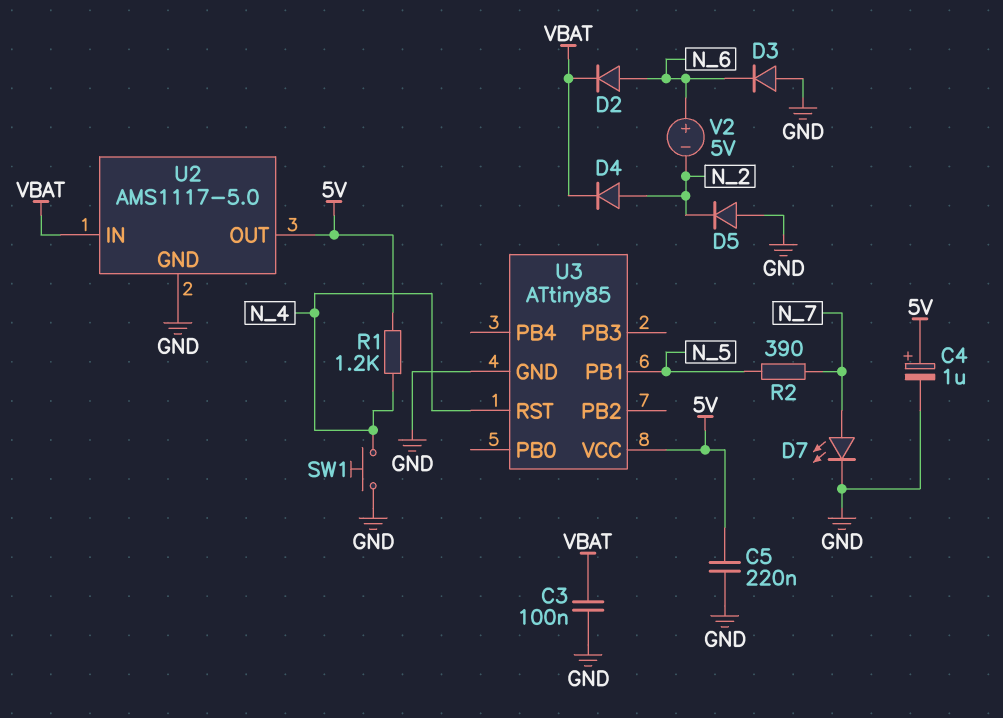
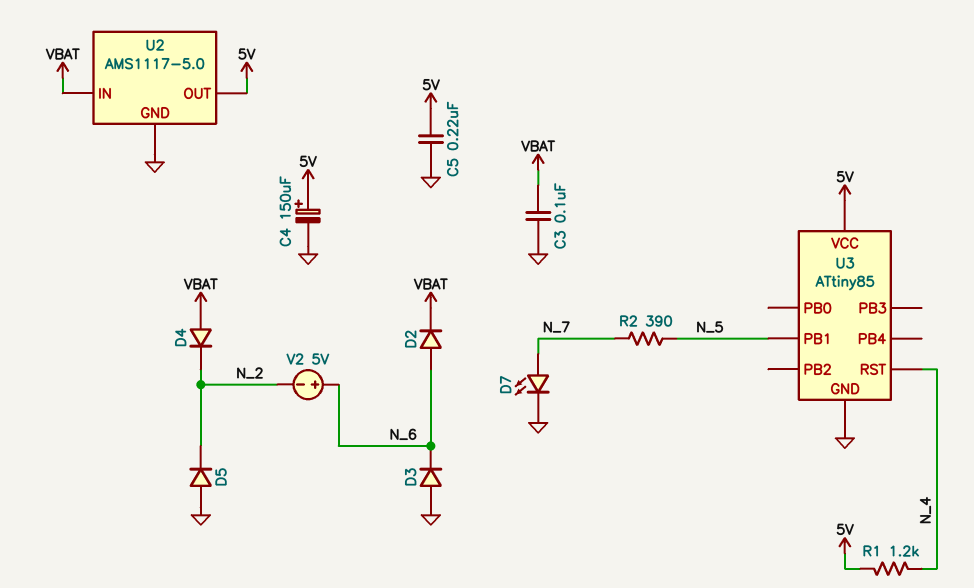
C4: 1uF (plus 5V, minus GND) -> 150uF (plus 5V, minus GND)
D4: diode (A N_2, K VBAT) -> diode (A VBAT, K N_2)
SW1: button (GND, N_4) -> none

